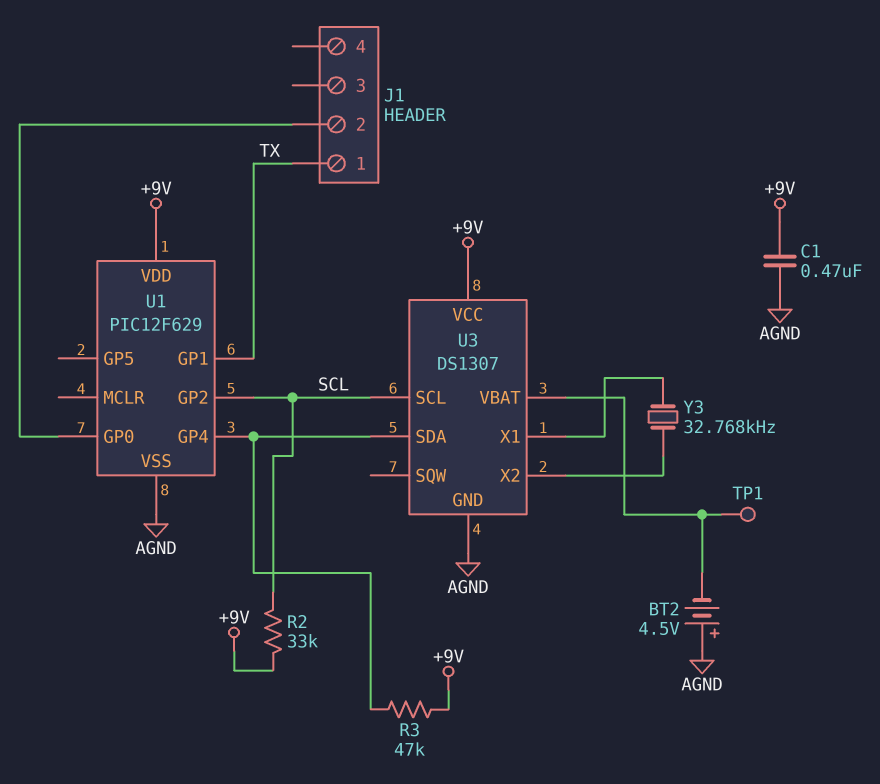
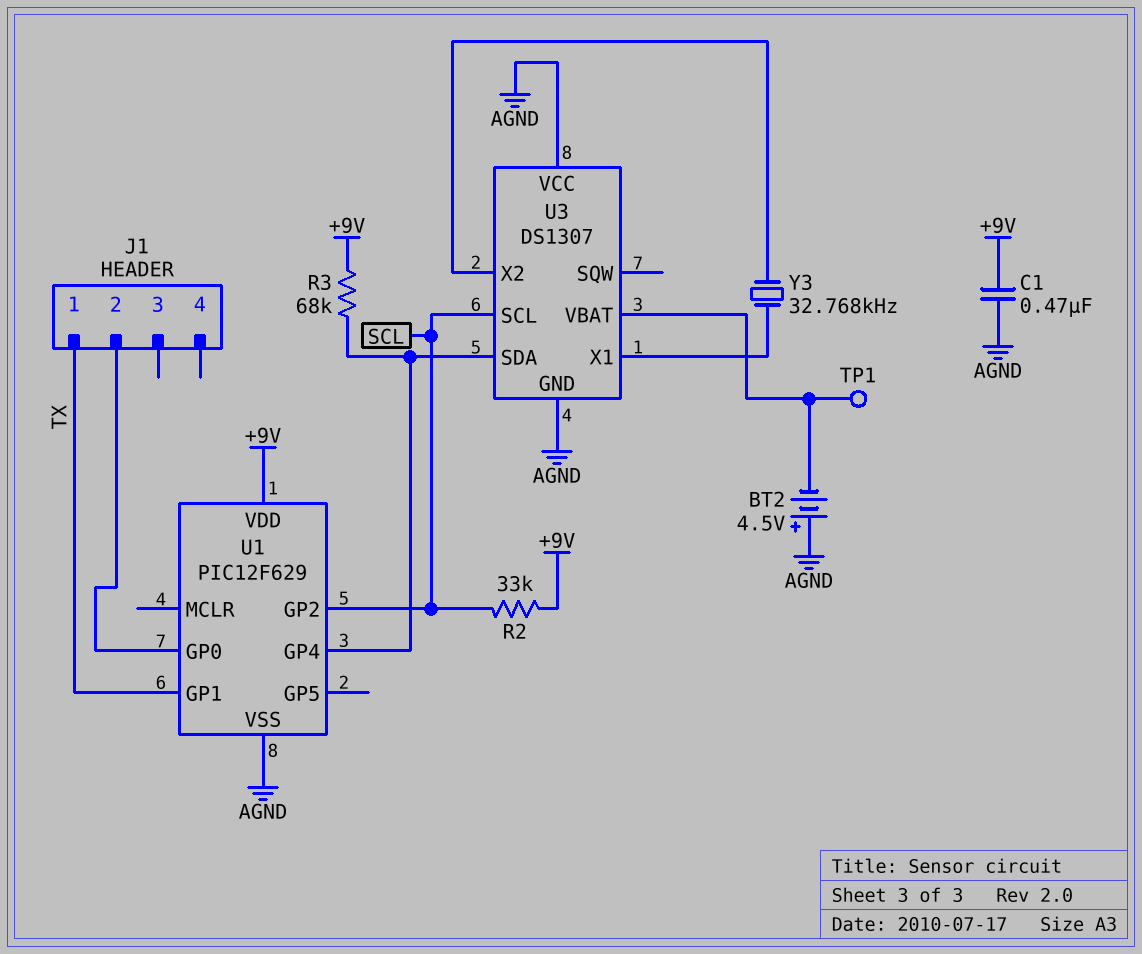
R3: 47k (+9V, U1/GP4) -> 68k (+9V, U1/GP4)
U3 pin VCC: +9V -> AGND

